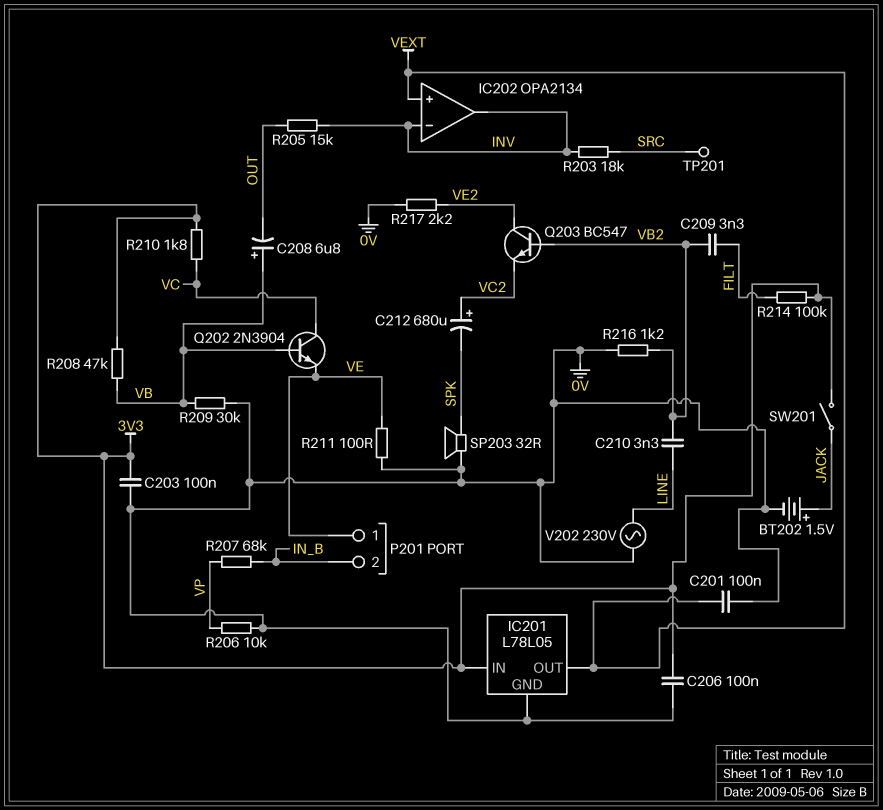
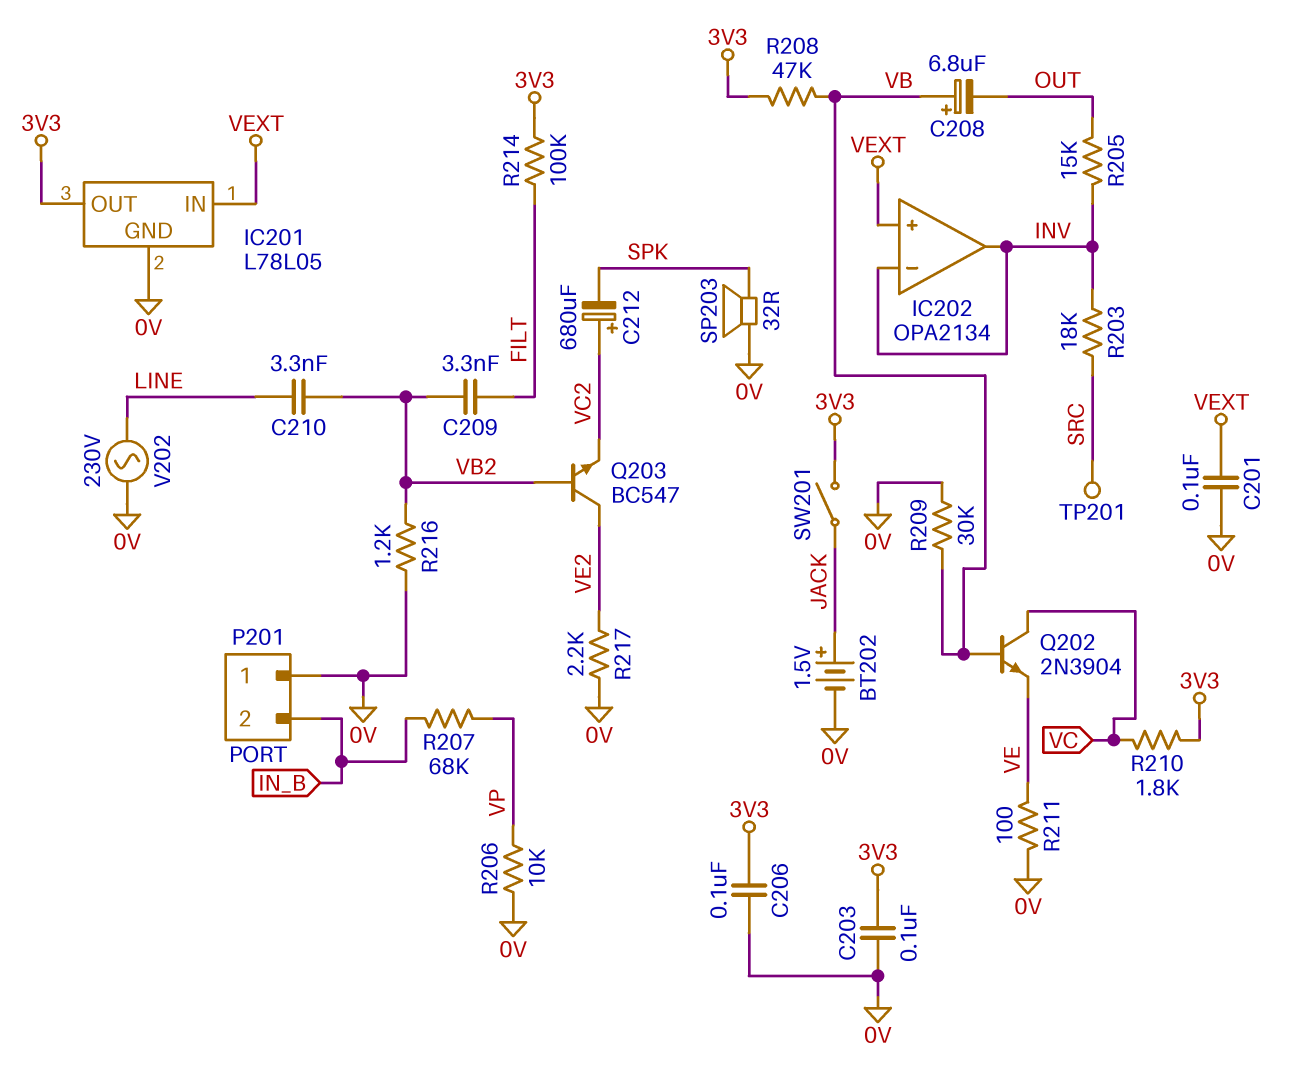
IC201 pin IN: 3V3 -> VEXT
IC201 pin OUT: VEXT -> 3V3
P201 pin 1: VE -> 0V

